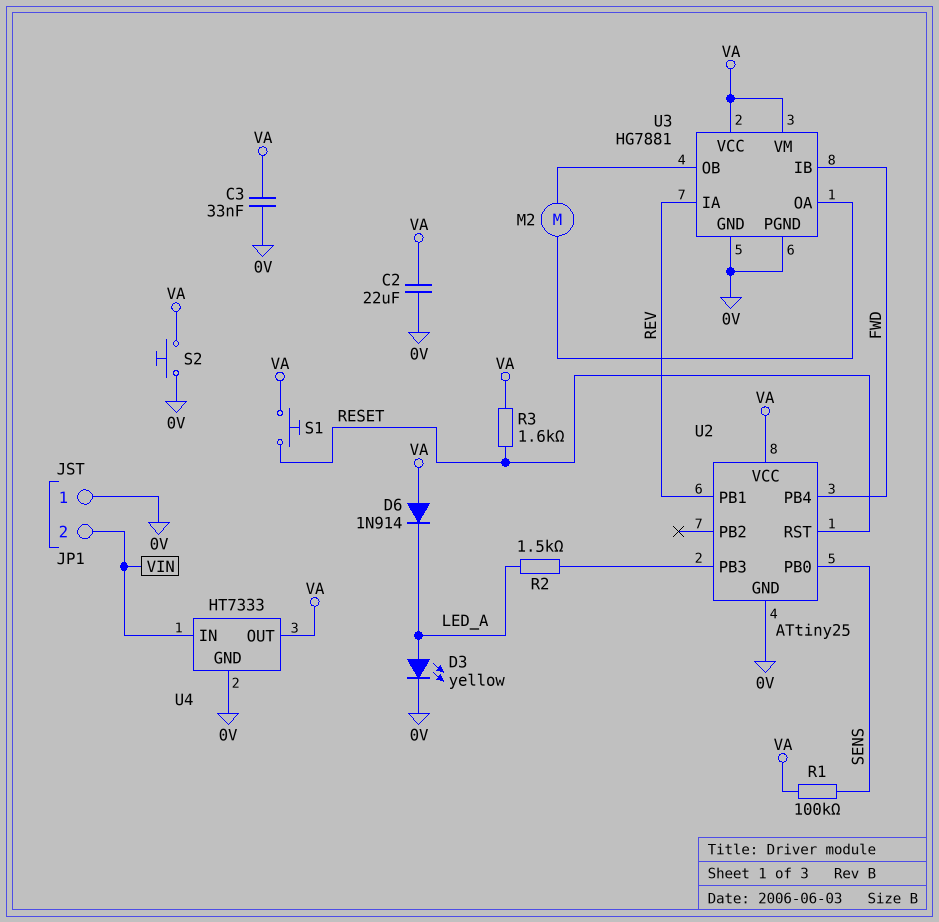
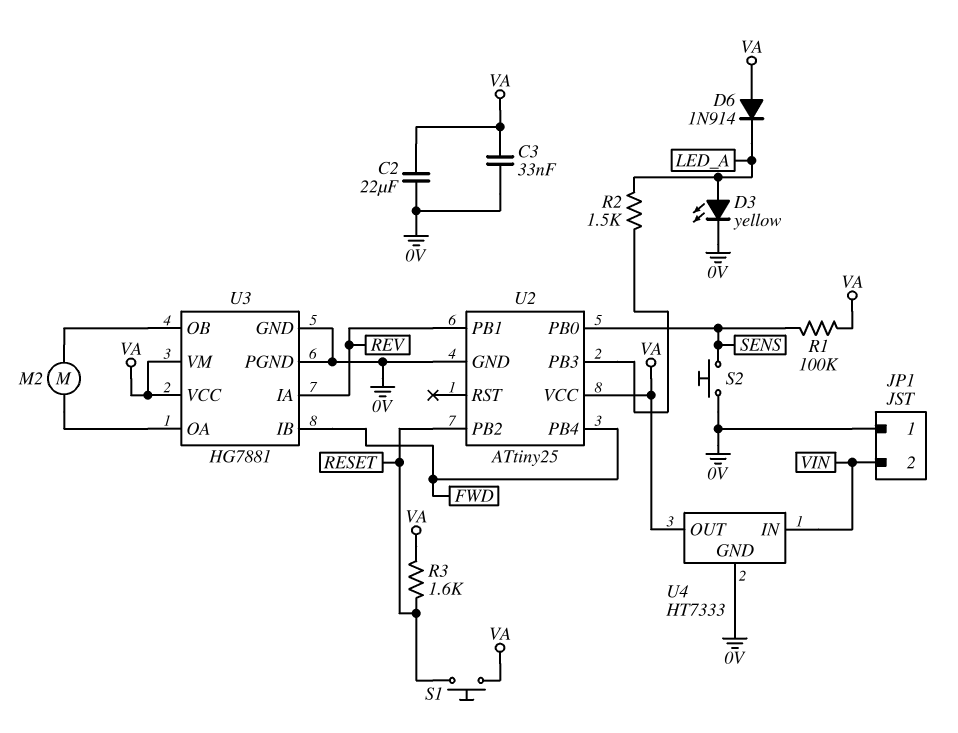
S2: button (0V, VA) -> button (0V, SENS)
U2 pin PB2: none -> RESET
U2 pin RST: RESET -> none

